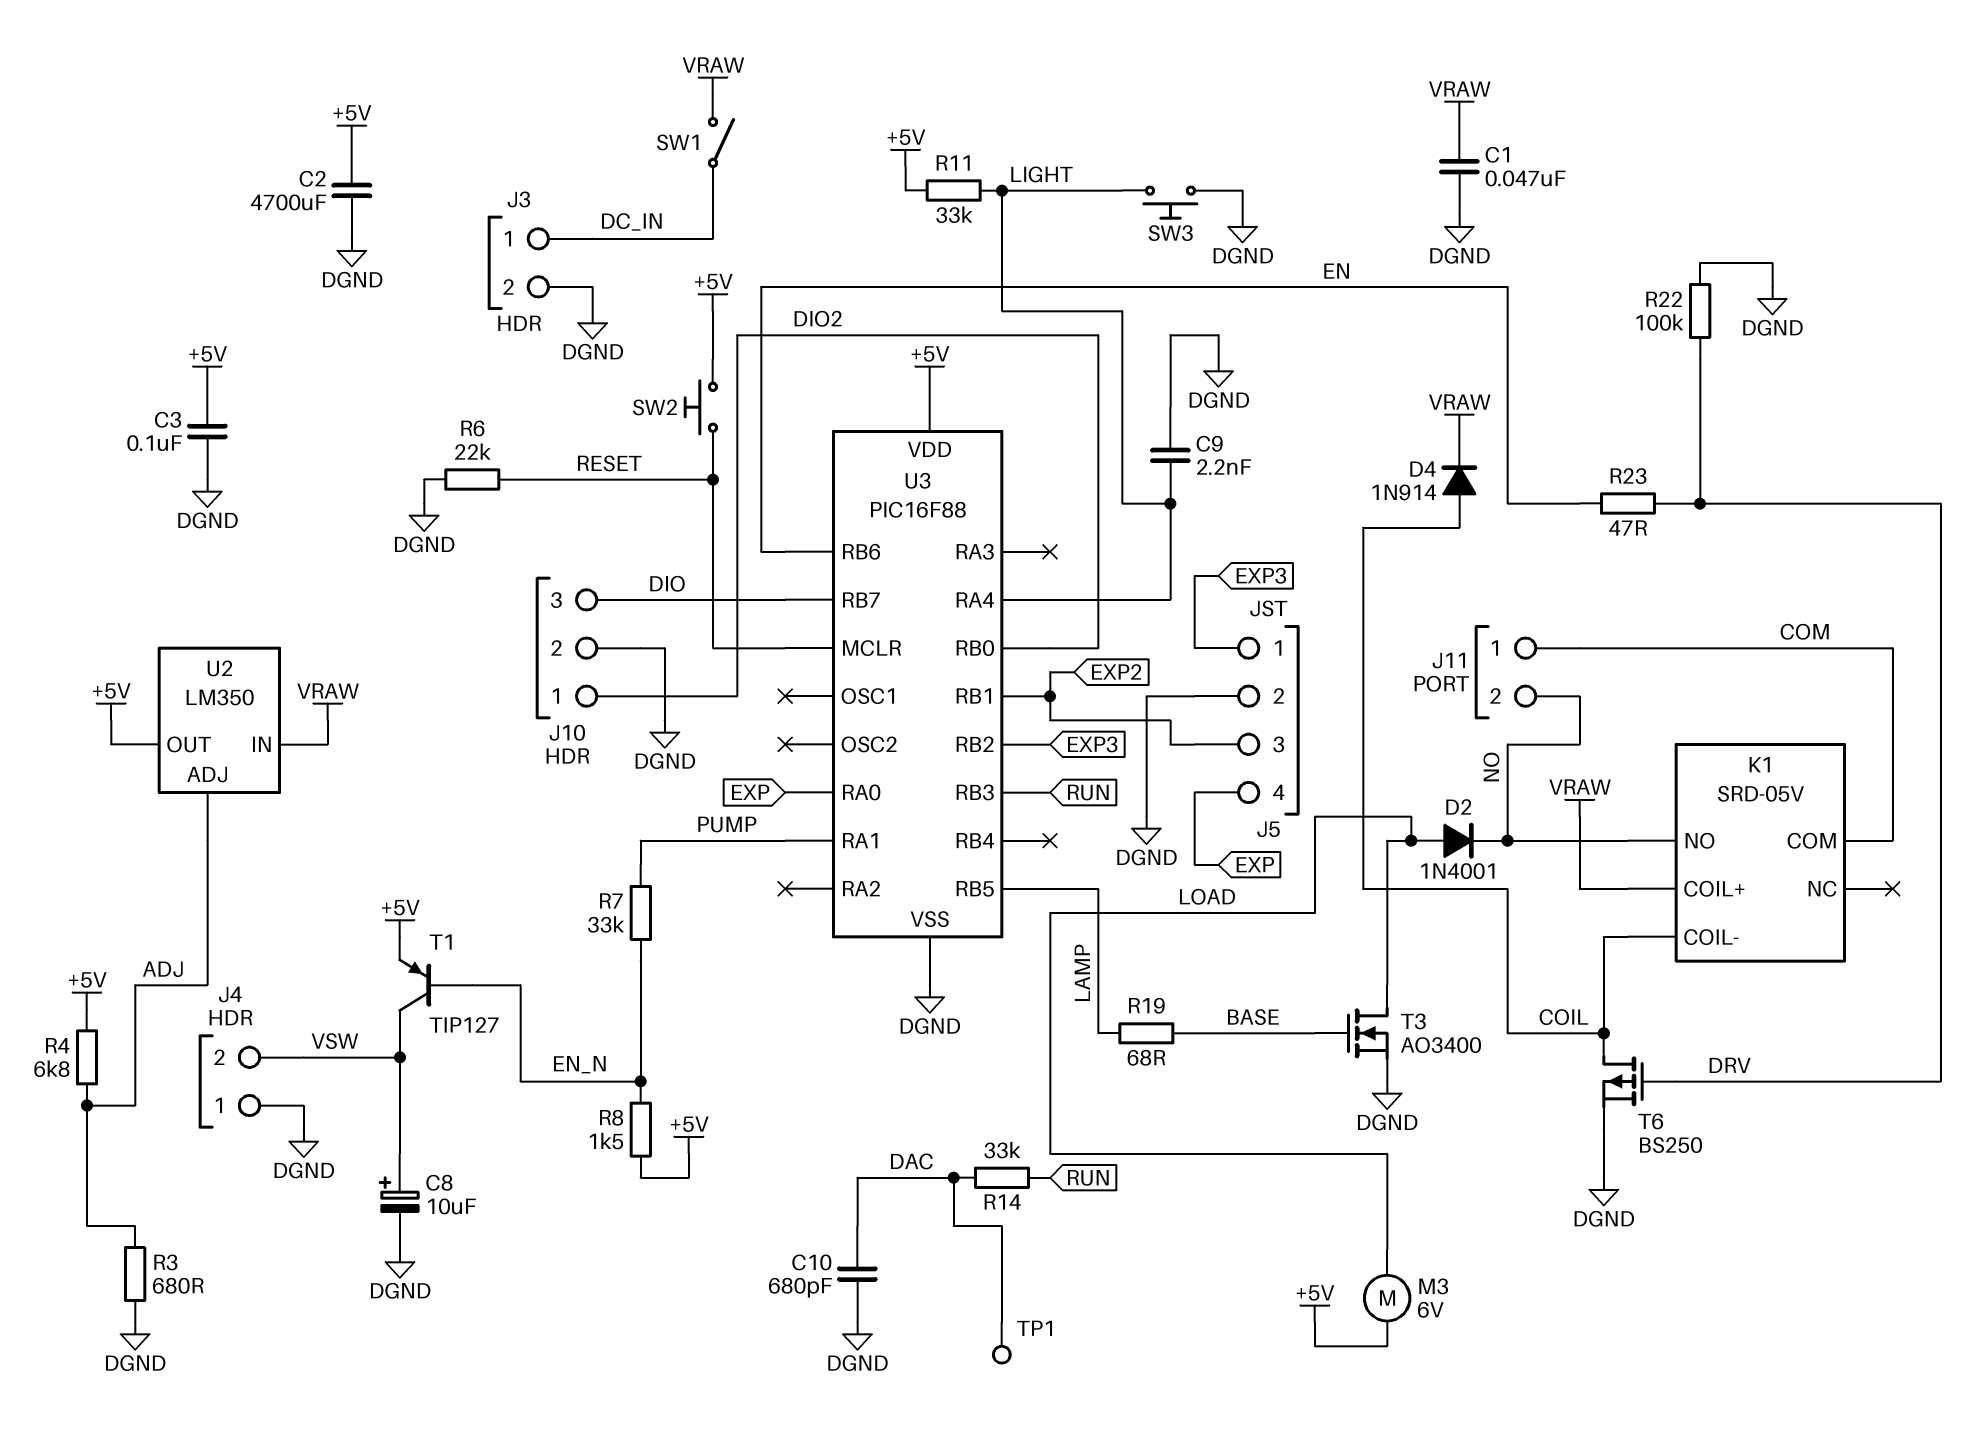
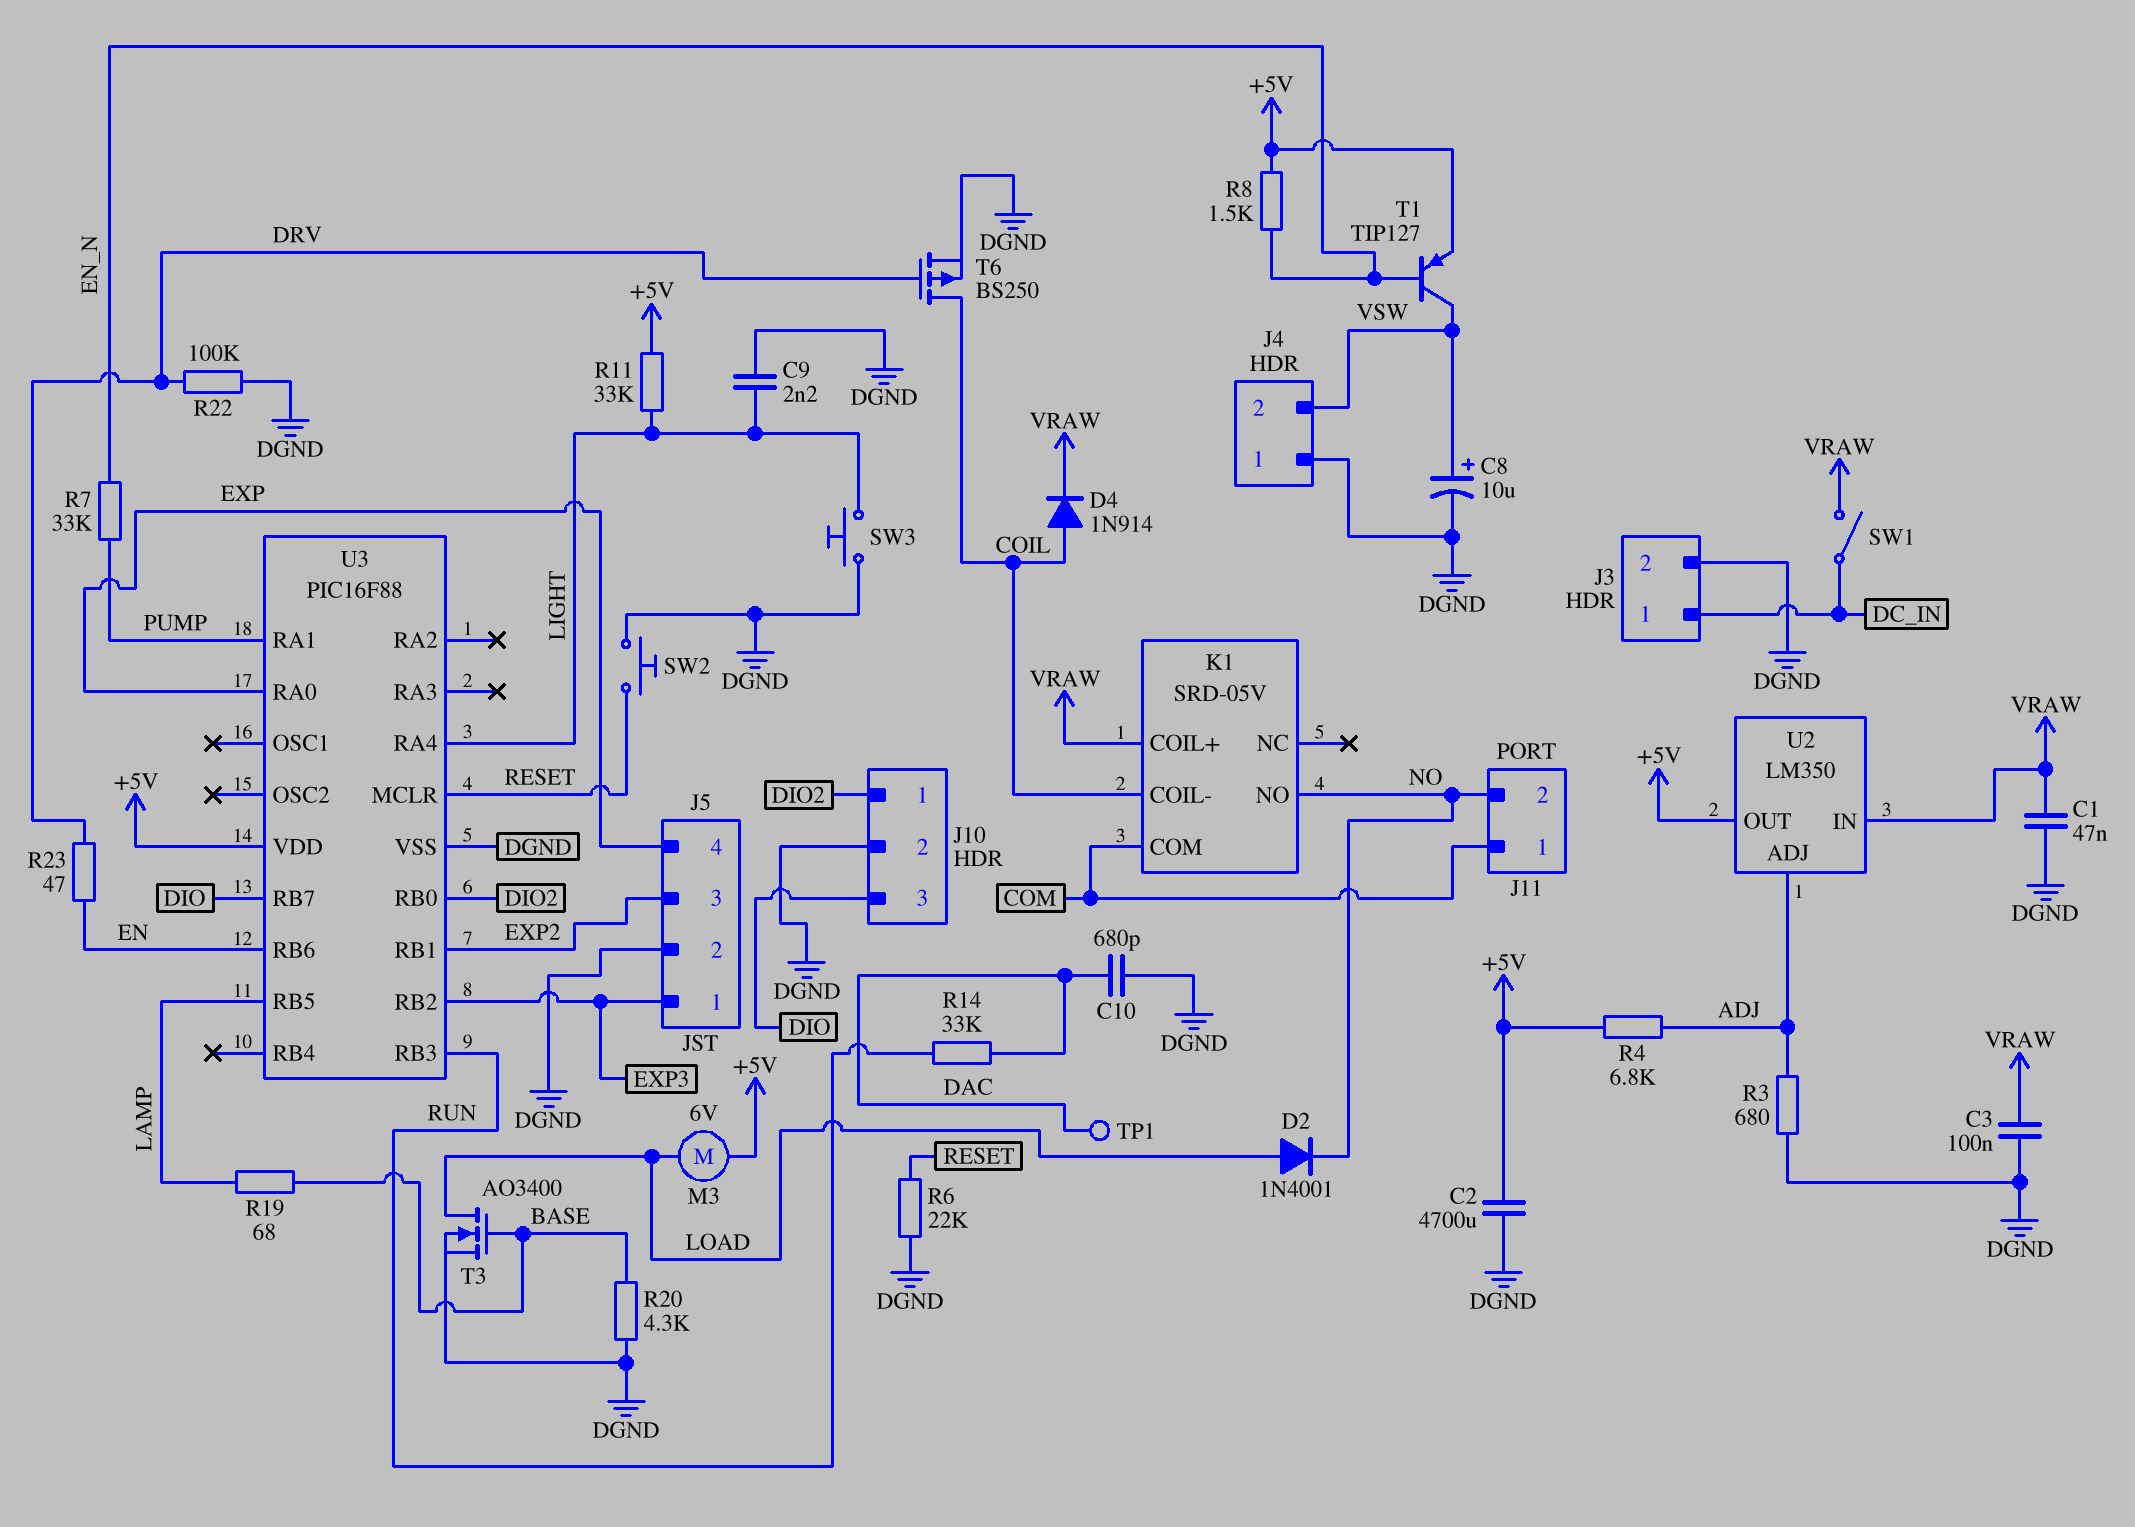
C3: 100nF (+5V, DGND) -> 100nF (DGND, VRAW)
R20: none -> 4.3k (BASE, DGND)
SW2: button (+5V, RESET) -> button (DGND, RESET)

